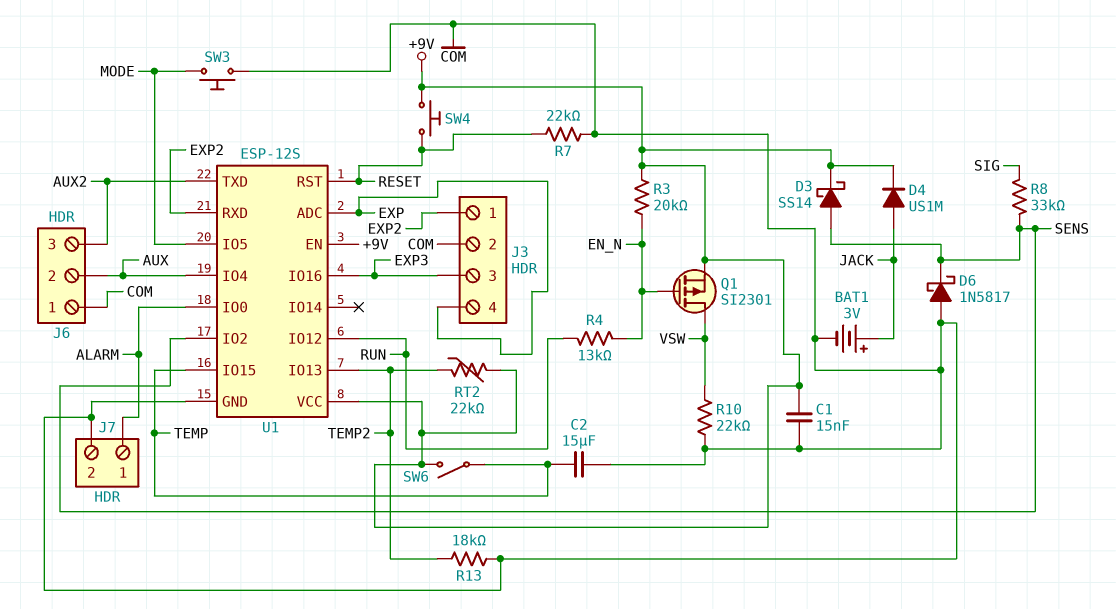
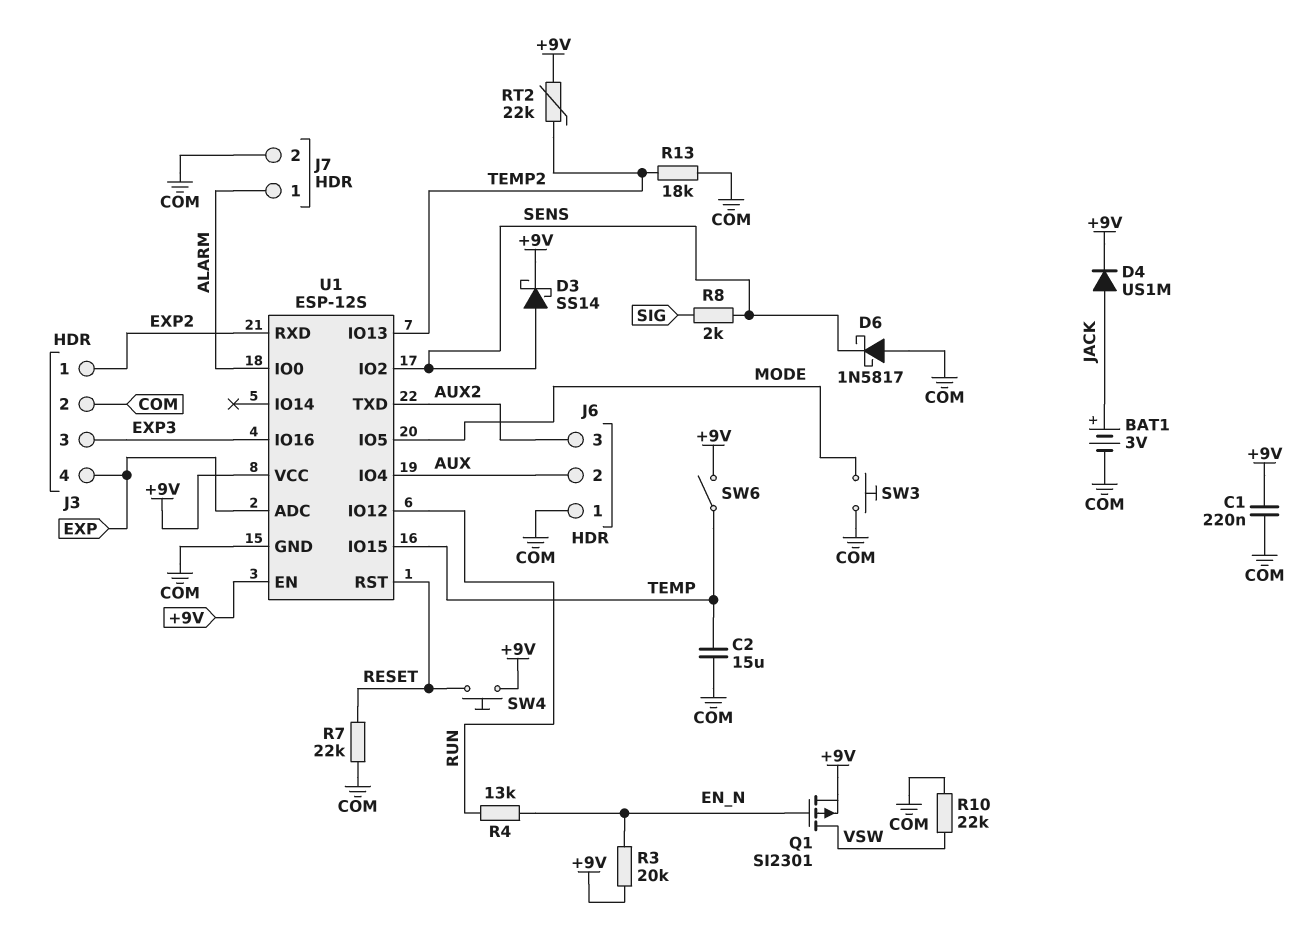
C1: 15nF (+9V, COM) -> 220nF (+9V, COM)
R8: 33k (SENS, SIG) -> 2k (SENS, SIG)

